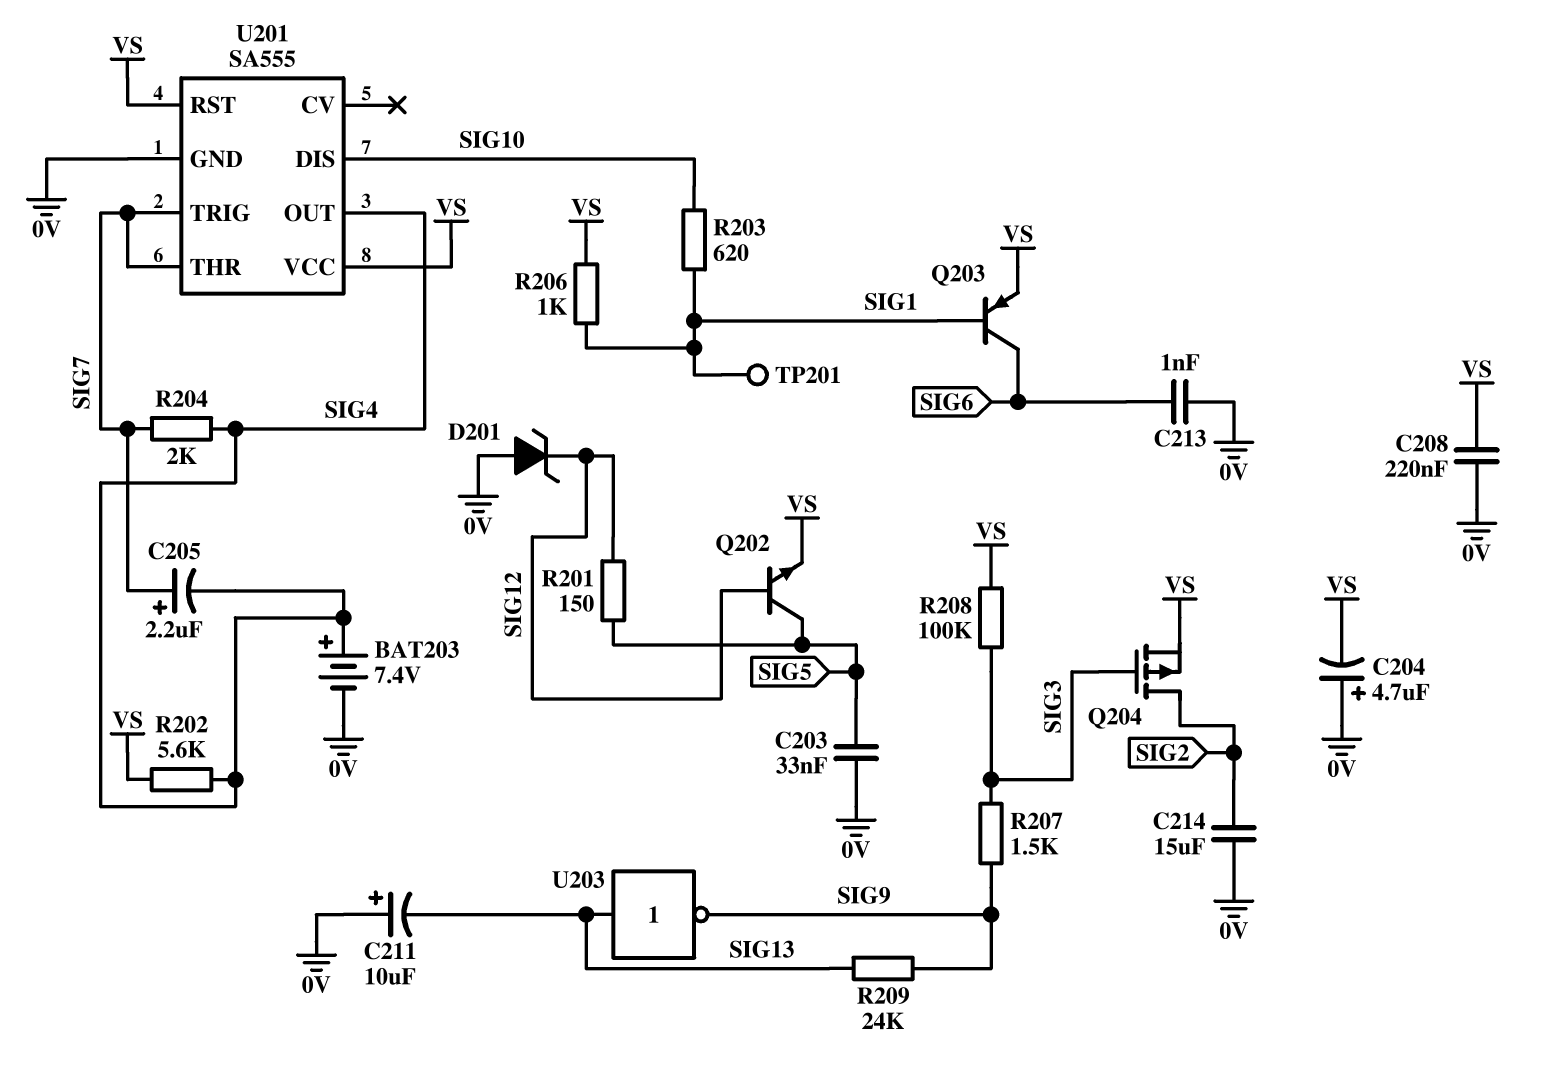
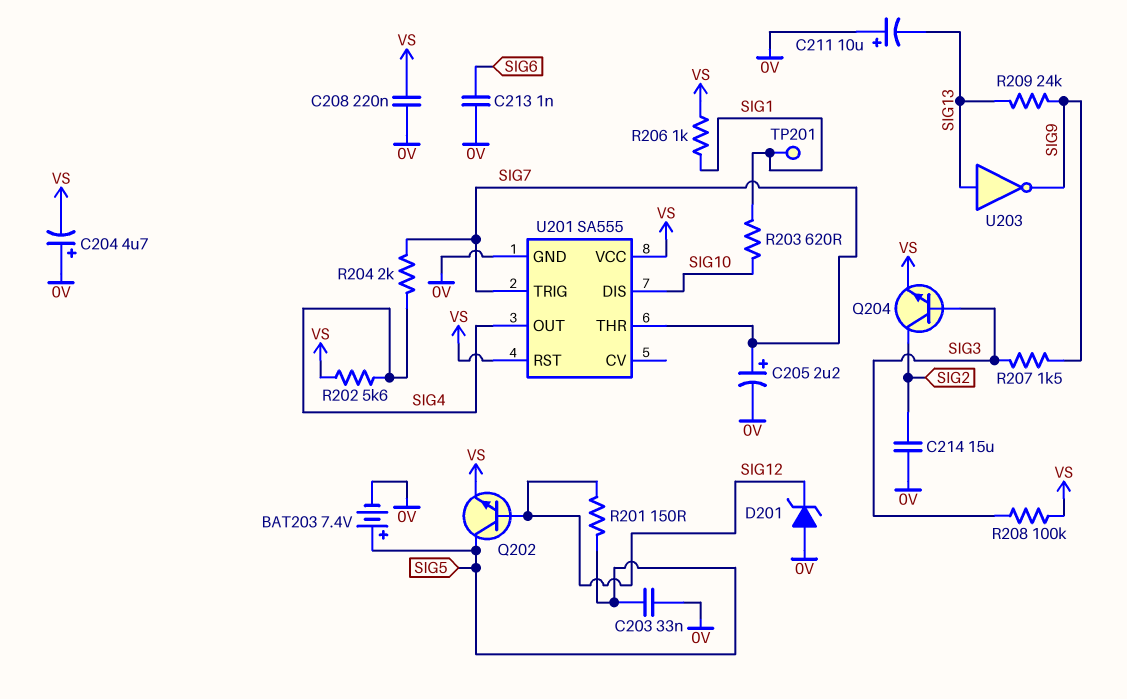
BAT203: 7.4V (plus SIG4, minus 0V) -> 7.4V (plus SIG5, minus 0V)
C205: 2.2uF (plus SIG7, minus SIG4) -> 2.2uF (plus SIG7, minus 0V)
Q203: PNP (B SIG1, C SIG6, E VS) -> none
Q204: PMOS (G SIG3, D SIG2, S VS) -> NPN (B SIG3, C SIG2, E VS)

